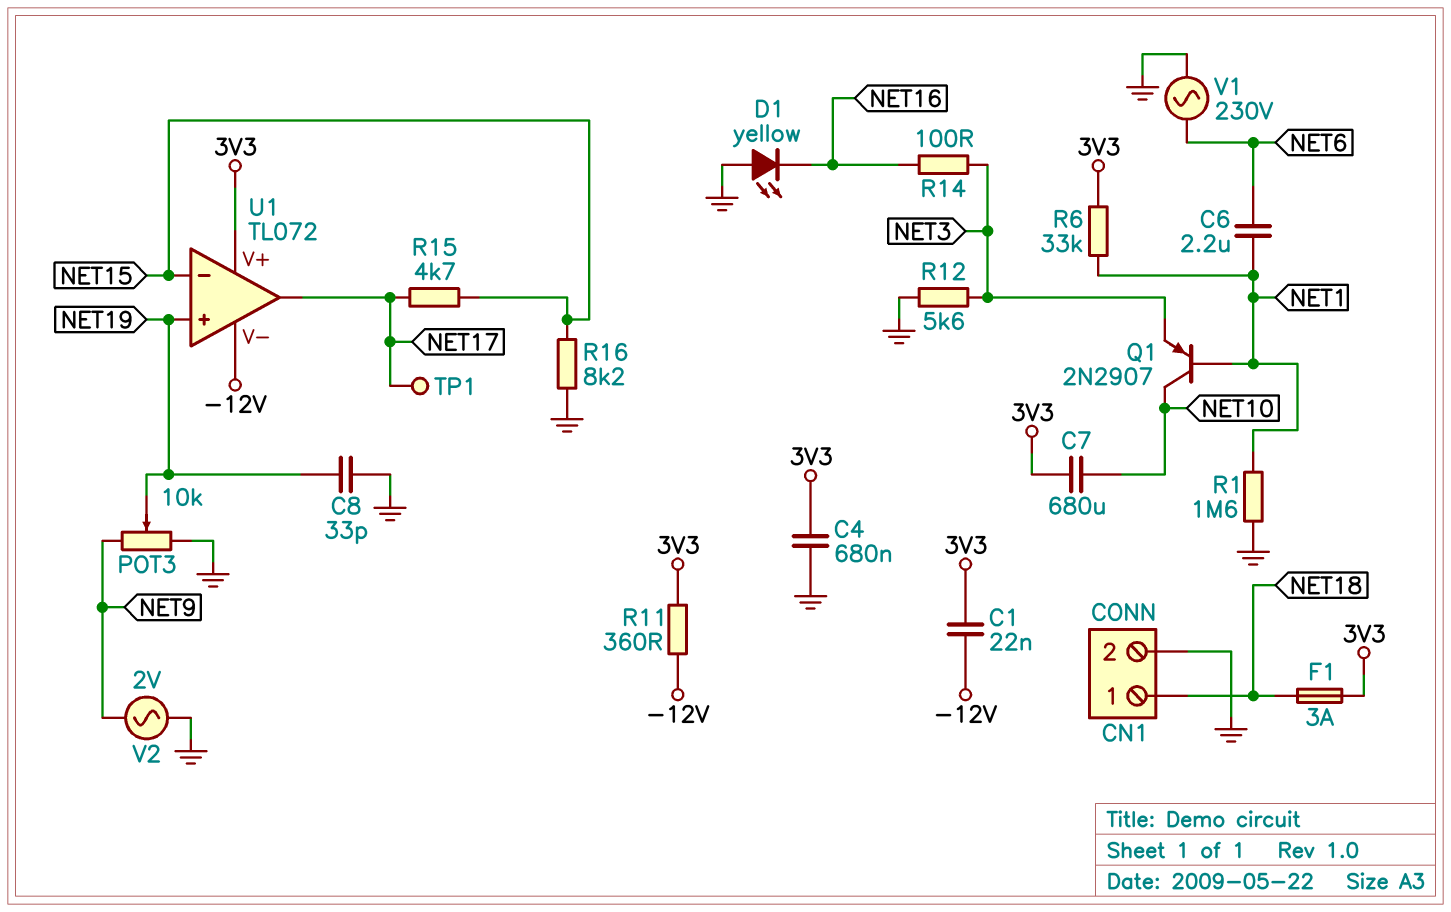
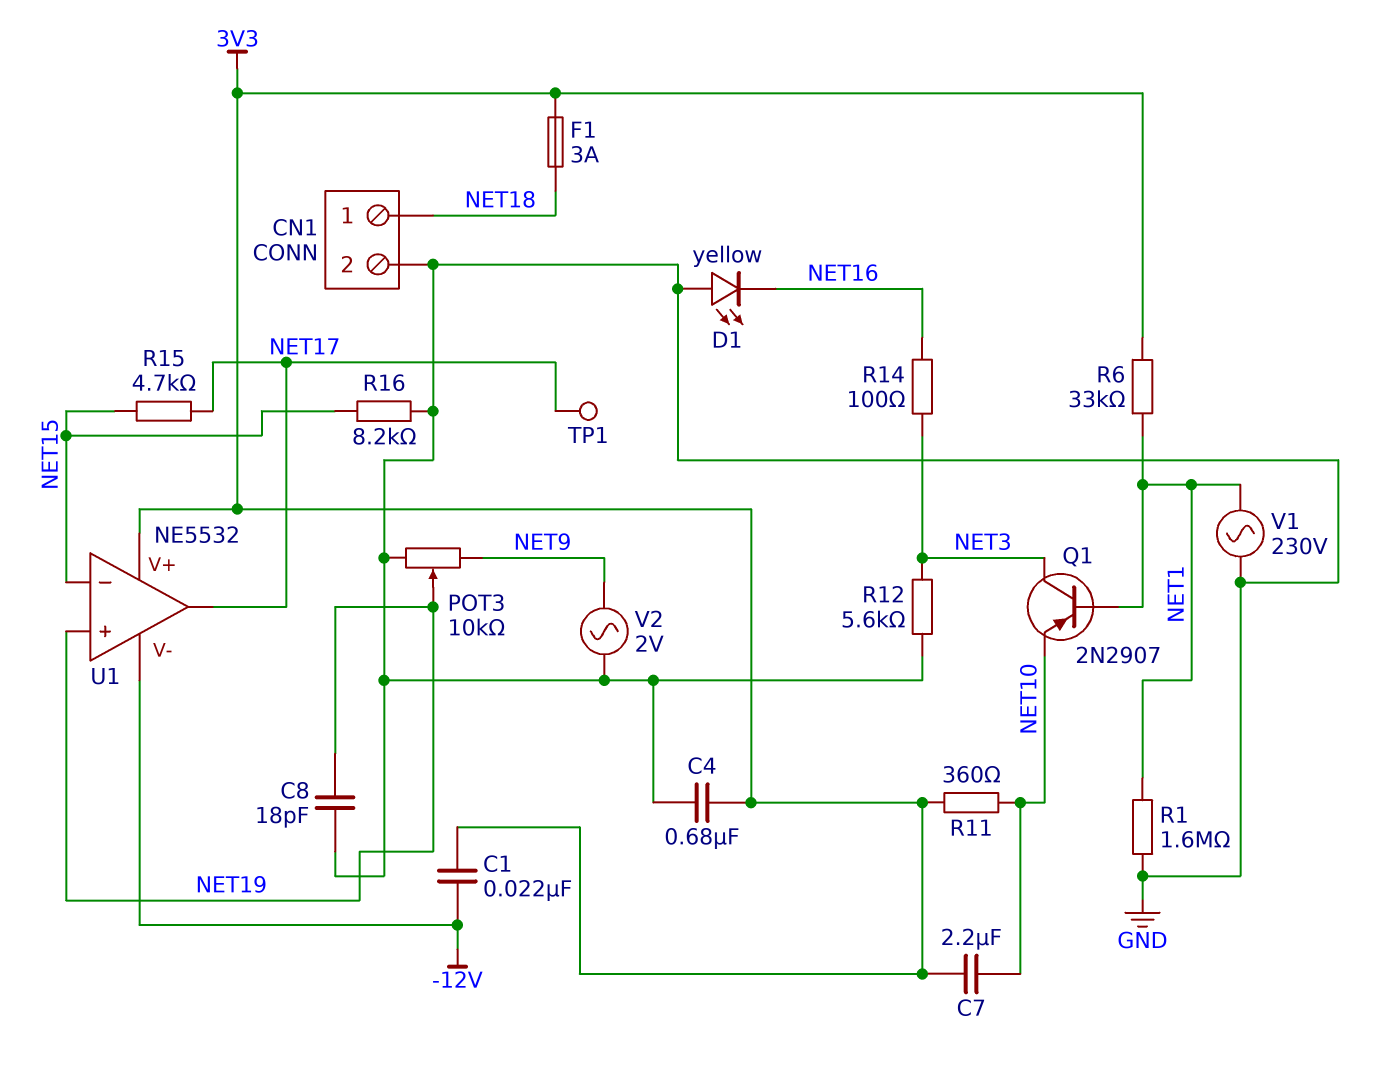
C6: 2.2uF (NET1, NET6) -> none
C7: 680uF (3V3, NET10) -> 2.2uF (3V3, NET10)
C8: 33pF (GND, NET19) -> 18pF (GND, NET19)
Q1: PNP 2N2907 (B NET1, C NET10, E NET3) -> PNP 2N2907 (B NET1, C NET3, E NET10)
R11: 360 (-12V, 3V3) -> 360 (3V3, NET10)
U1: TL072 -> NE5532
V1: AC 230V (GND, NET6) -> AC 230V (GND, NET1)

